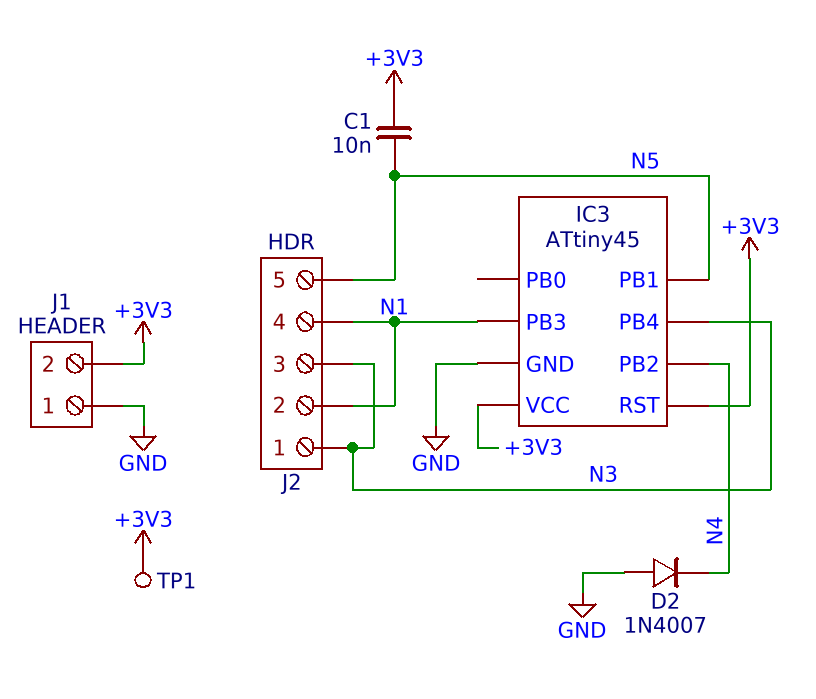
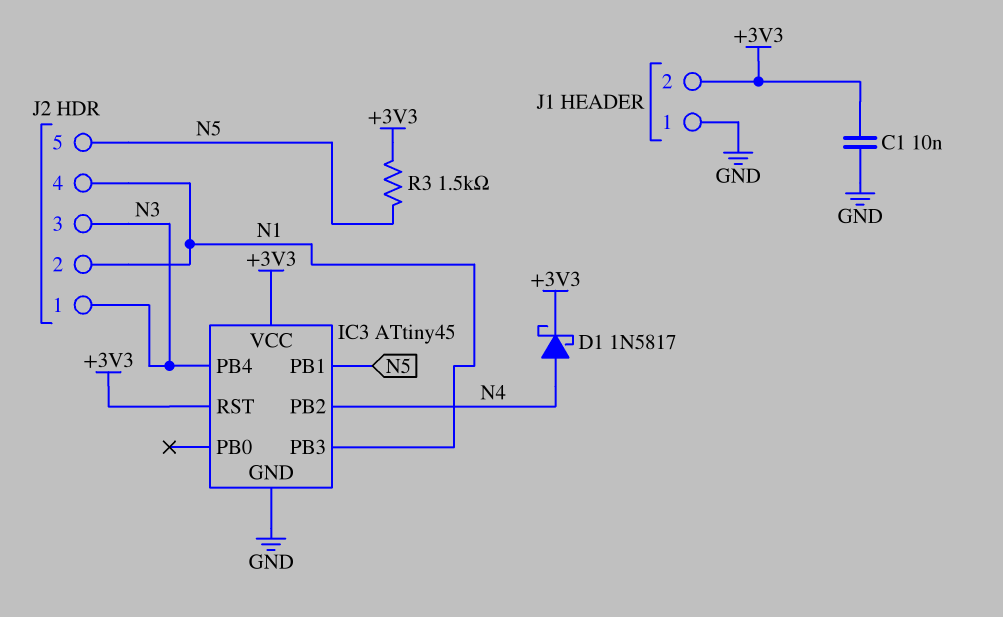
C1: 10nF (+3V3, N5) -> 10nF (+3V3, GND)
D1: none -> schottky 1N5817 (A N4, K +3V3)
D2: diode 1N4007 (A GND, K N4) -> none
R3: none -> 1.5k (+3V3, N5)
TP1: test point (+3V3) -> none

